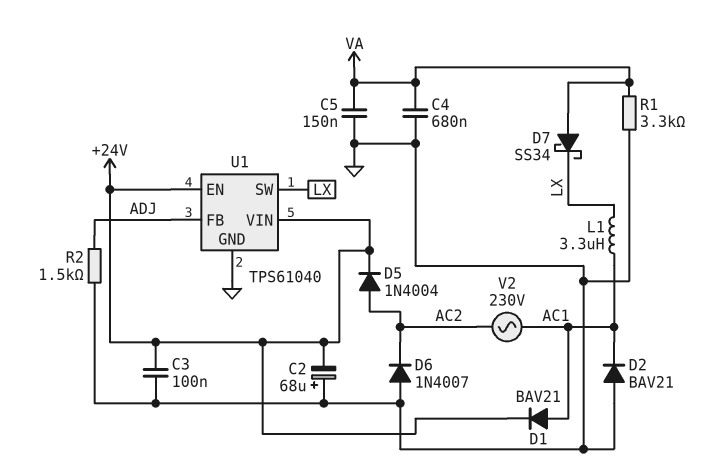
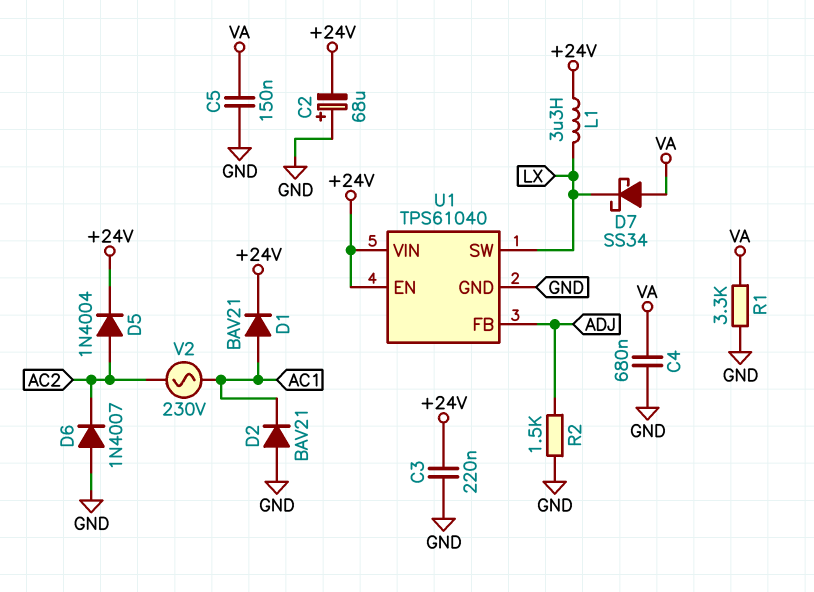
C3: 100nF (+24V, GND) -> 220nF (+24V, GND)
L1: 3.3uH (AC1, LX) -> 3.3uH (+24V, LX)

